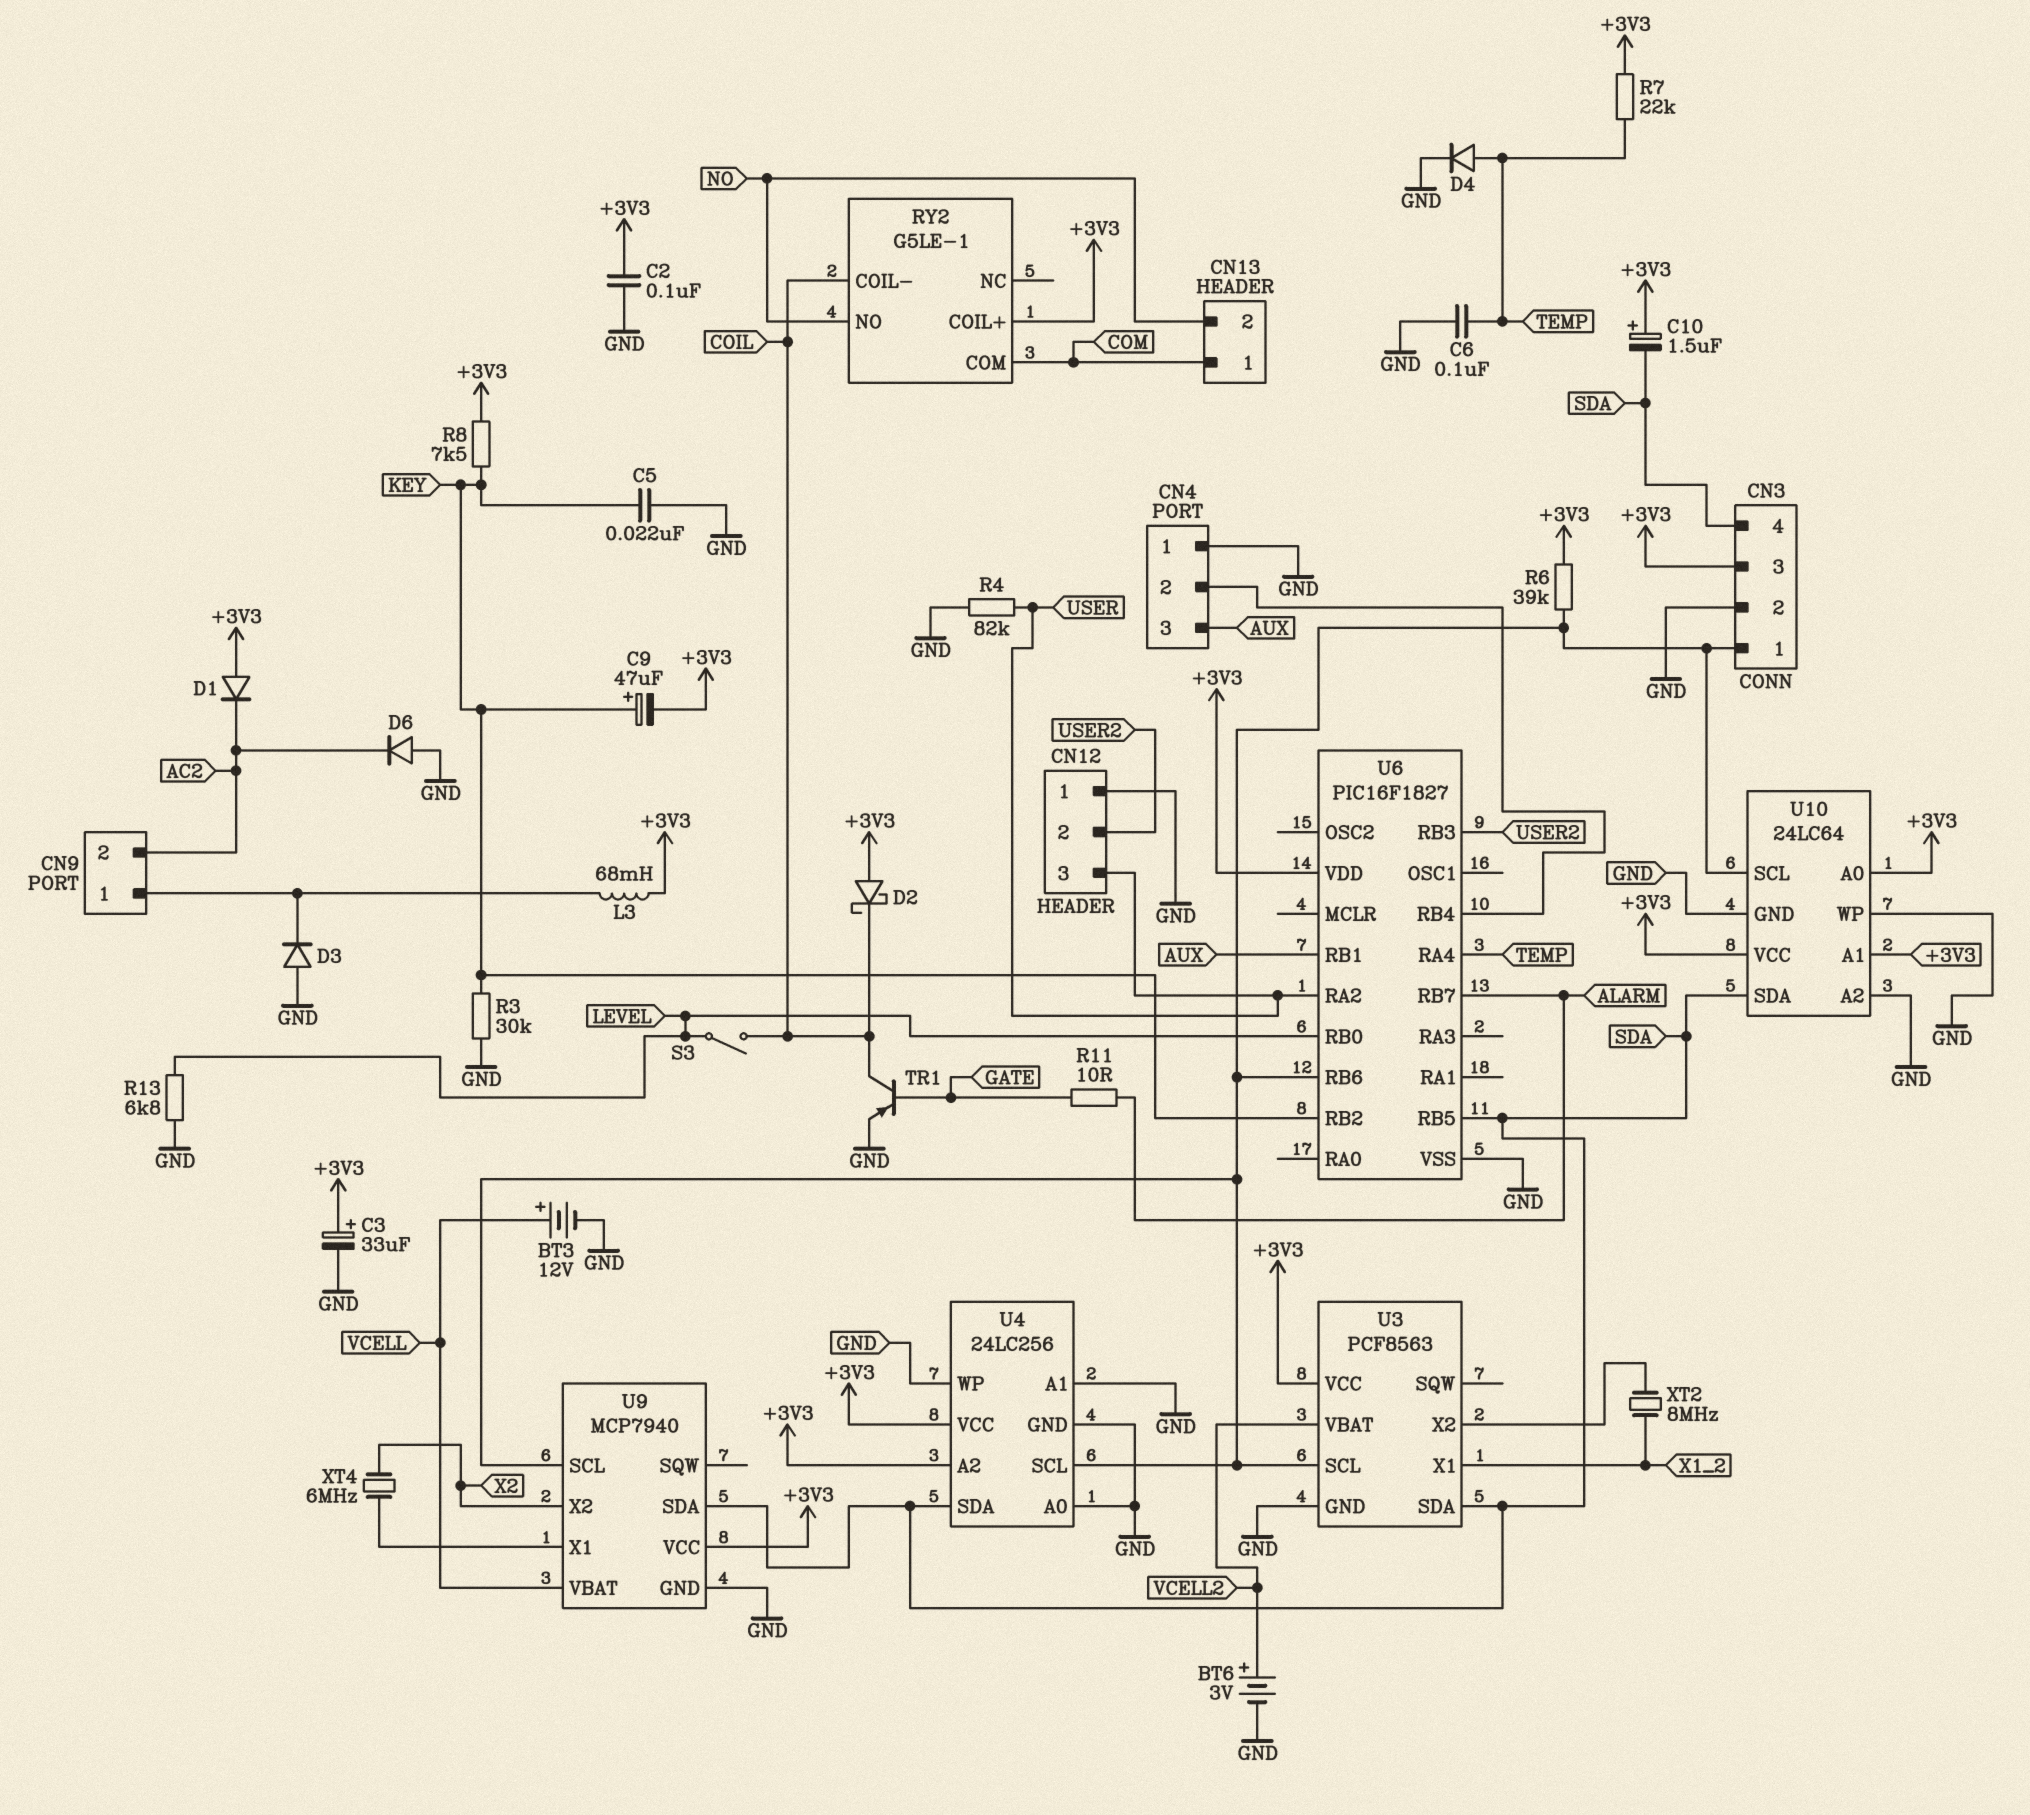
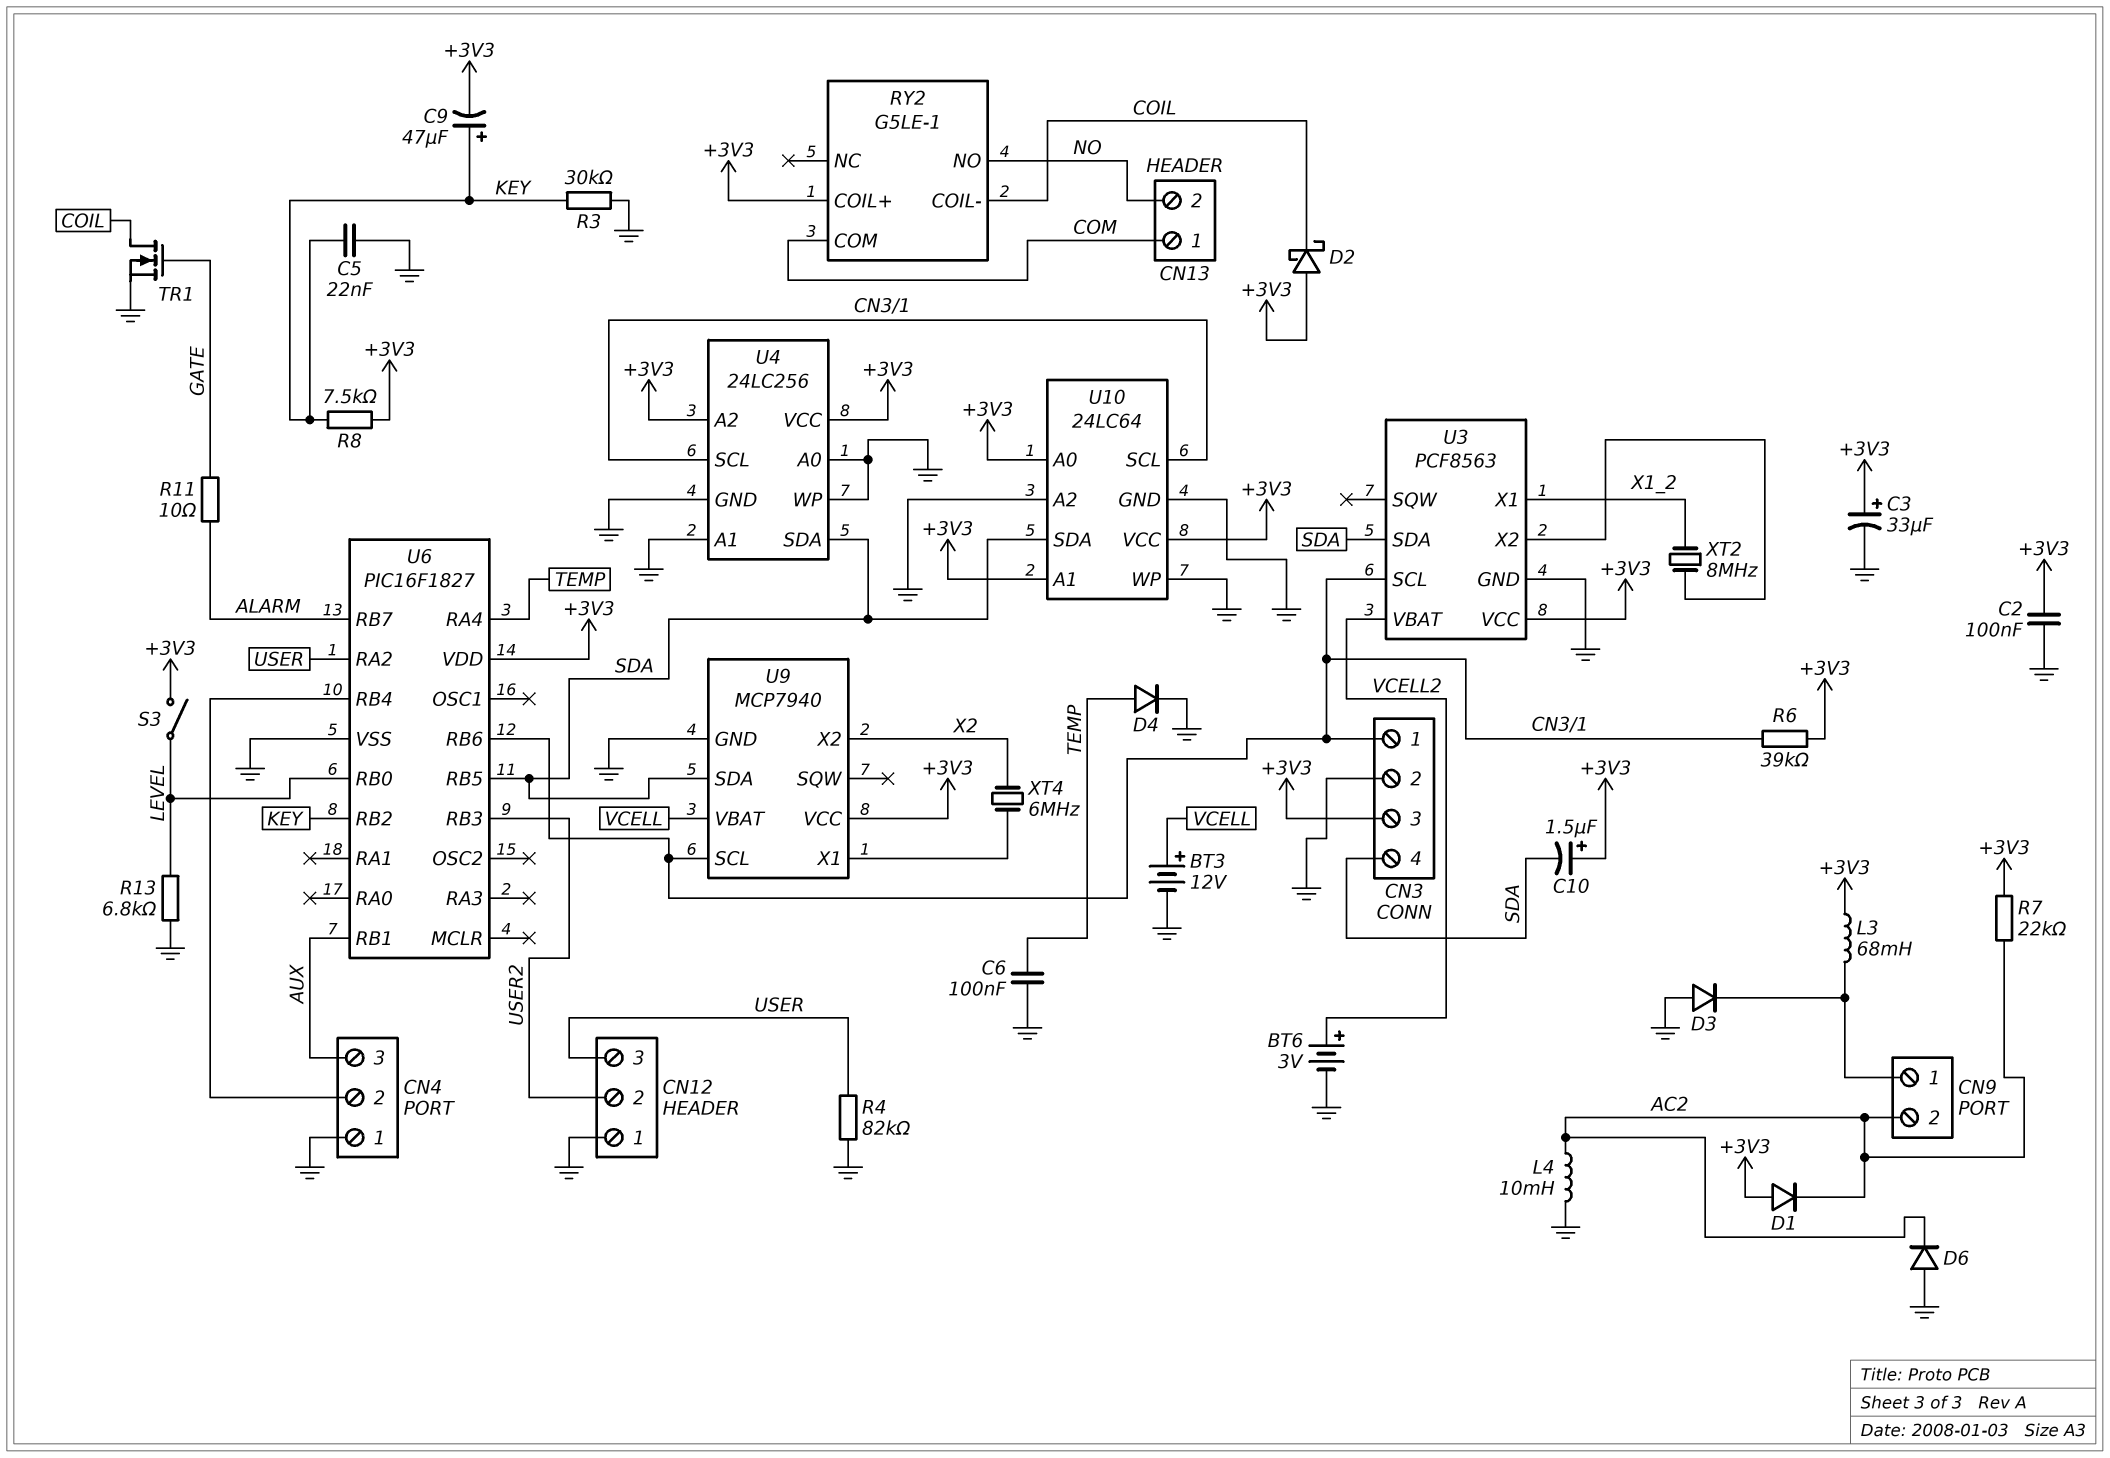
L4: none -> 10mH (AC2, GND)
R7: 22k (+3V3, TEMP) -> 22k (+3V3, AC2)
S3: switch (COIL, LEVEL) -> switch (+3V3, LEVEL)
TR1: PNP (B GATE, C COIL, E GND) -> NMOS (G GATE, D COIL, S GND)

